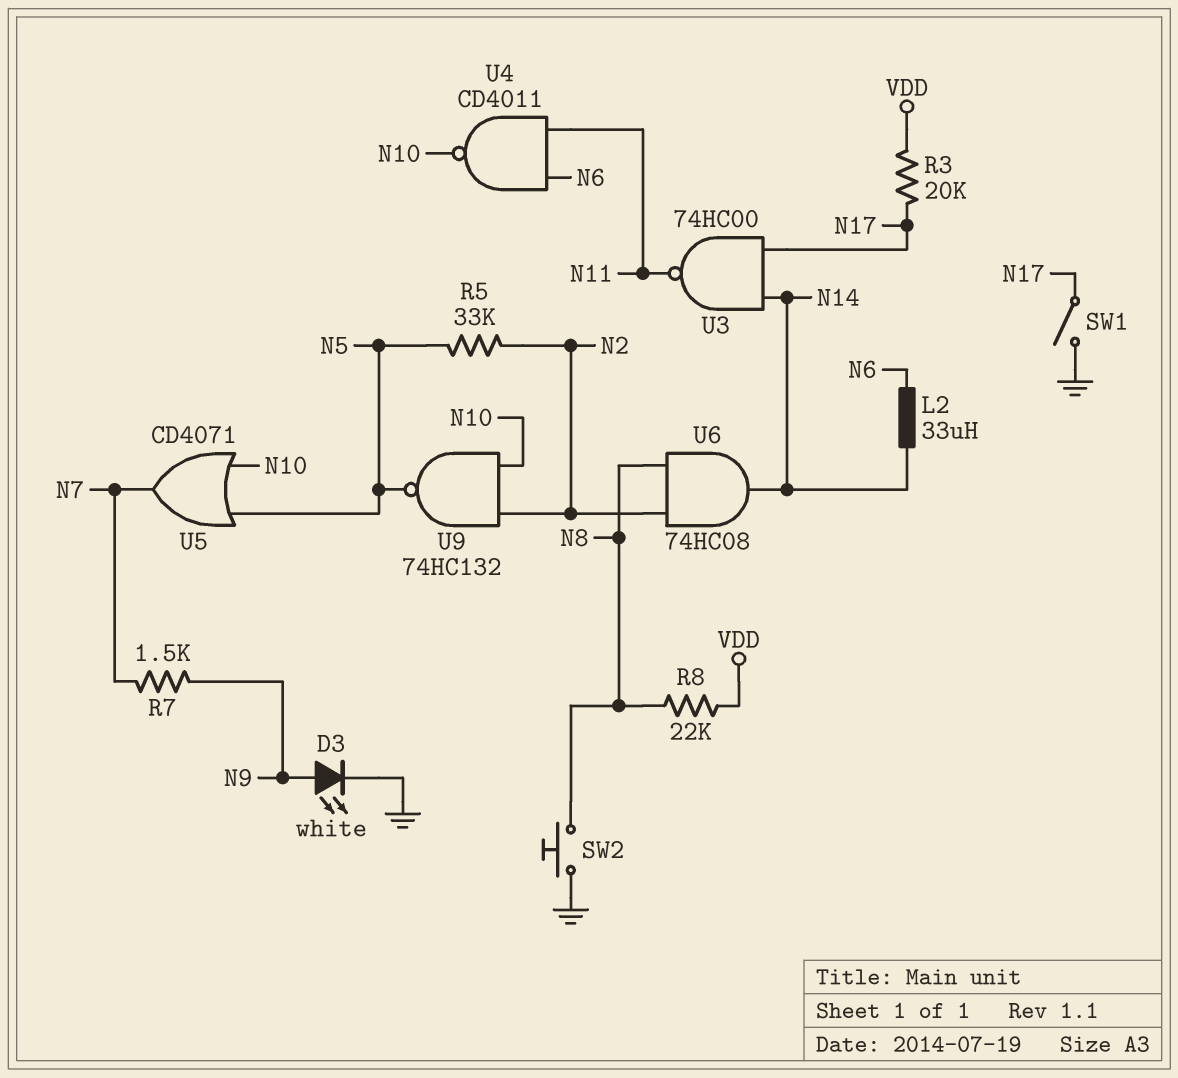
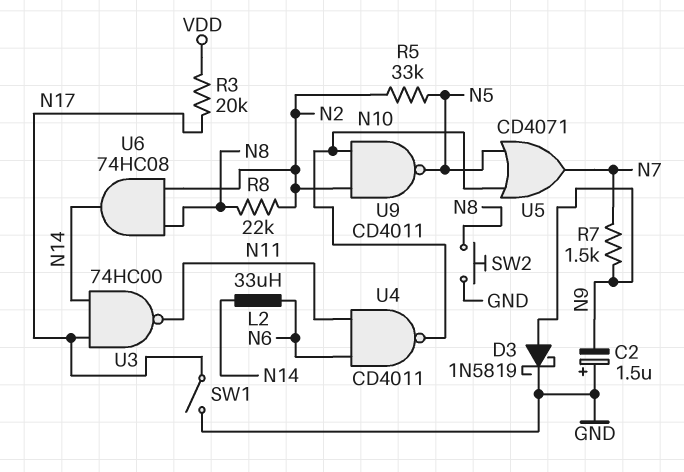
C2: none -> 1.5uF (plus GND, minus N9)
D3: LED white (A N9, K GND) -> schottky 1N5819 (A N9, K GND)
R8: 22k (N8, VDD) -> 22k (N2, N8)
U9: NAND 74HC132 (in N2, in N10, out N5) -> NAND CD4011 (in N2, in N10, out N5)

